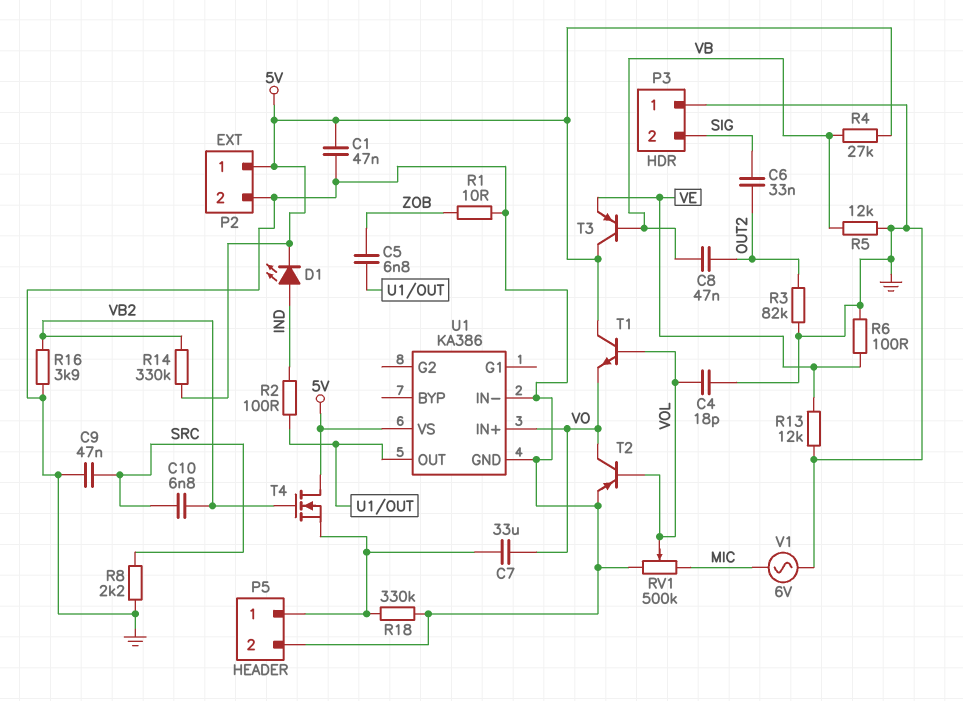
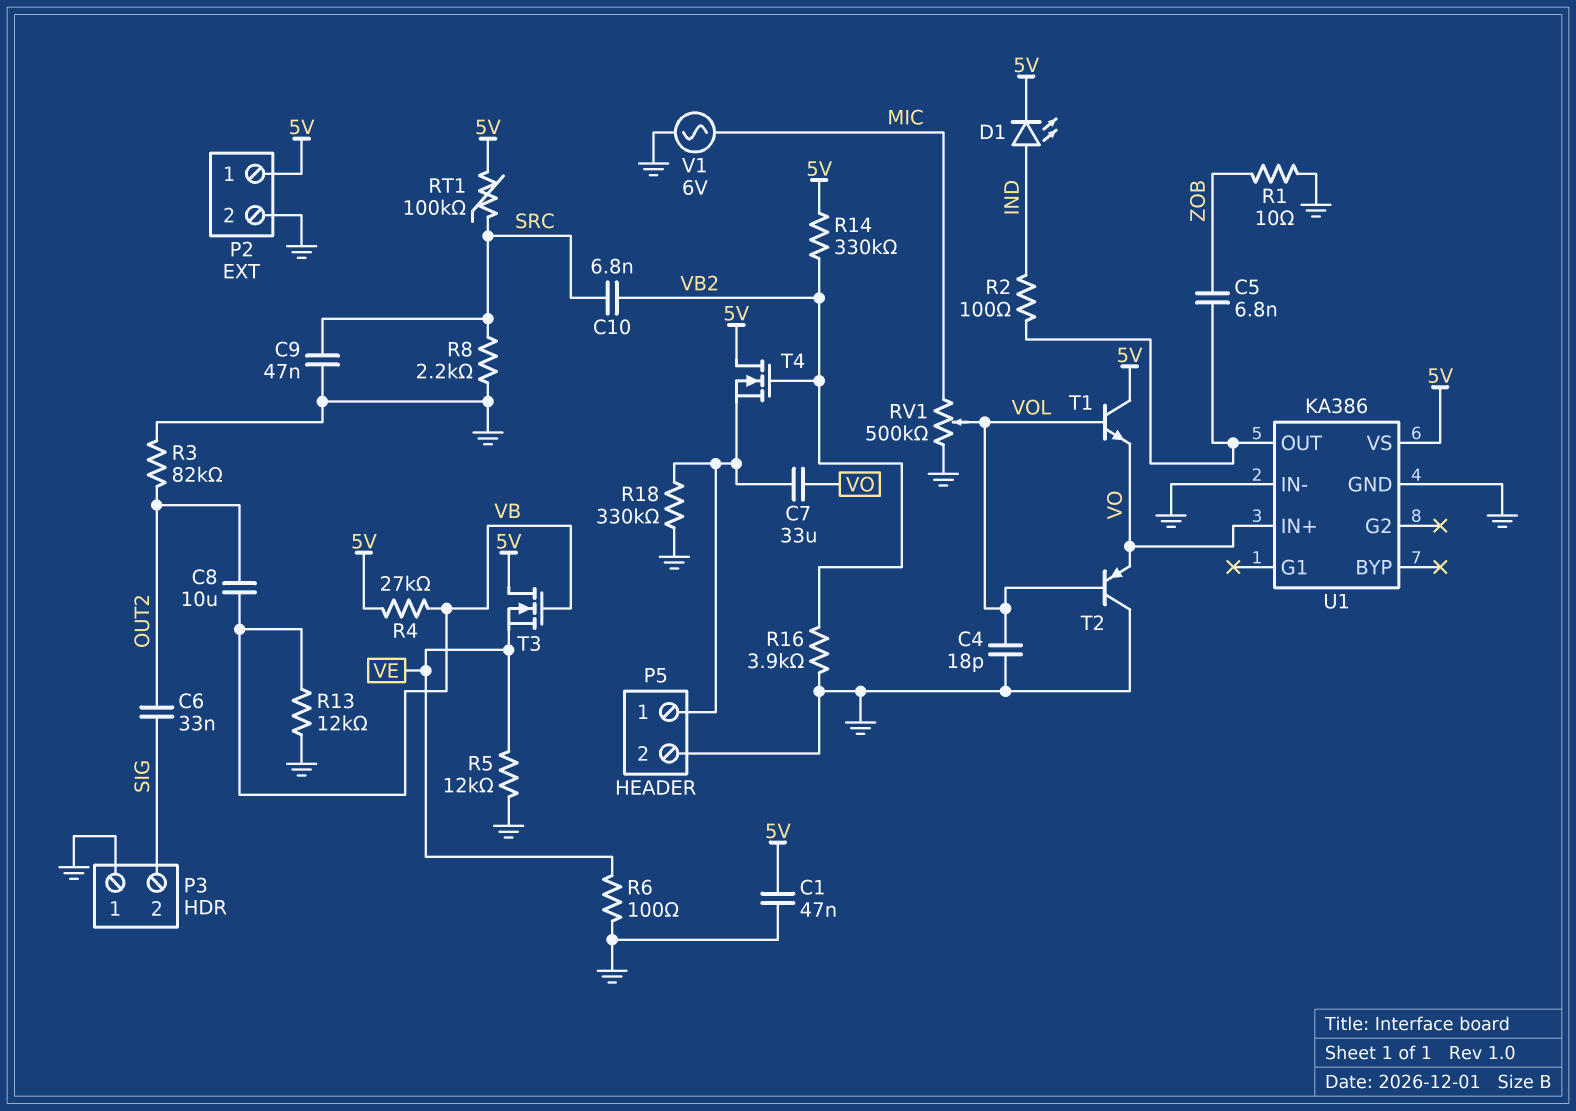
C8: 47nF (OUT2, VB) -> 10uF (OUT2, VB)
R5: 12k (GND, VB) -> 12k (GND, VE)
R13: 12k (GND, VE) -> 12k (GND, VB)
RT1: none -> 100k (5V, SRC)
T2: PNP (B VOL, C VO, E GND) -> PNP (B VOL, C GND, E VO)
T3: PNP (B VB, C 5V, E VE) -> NMOS (G VB, D 5V, S VE)

